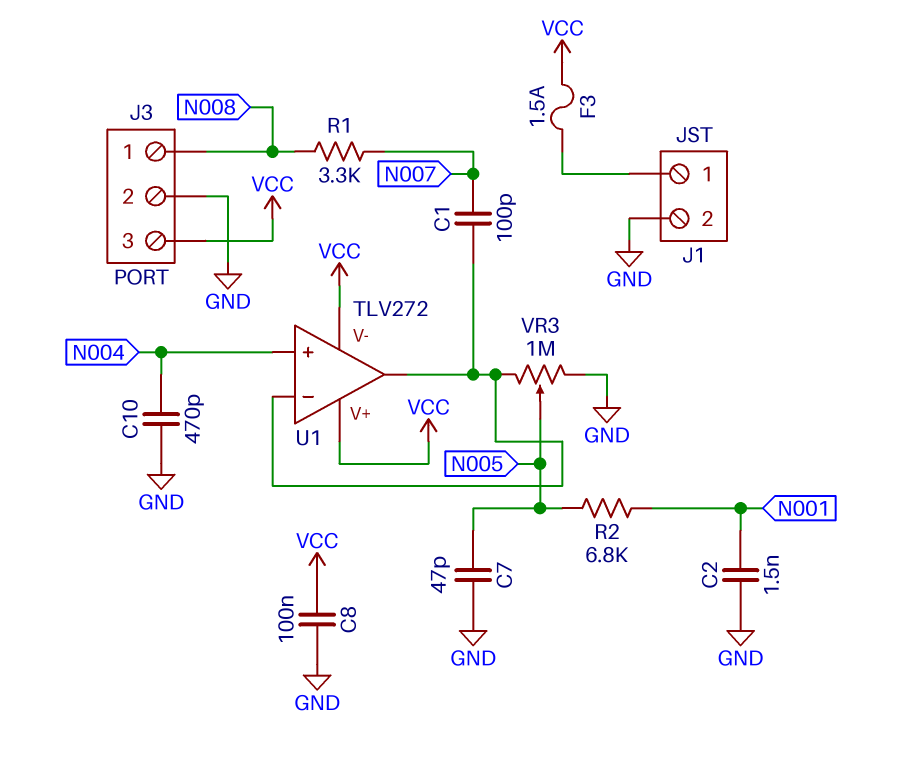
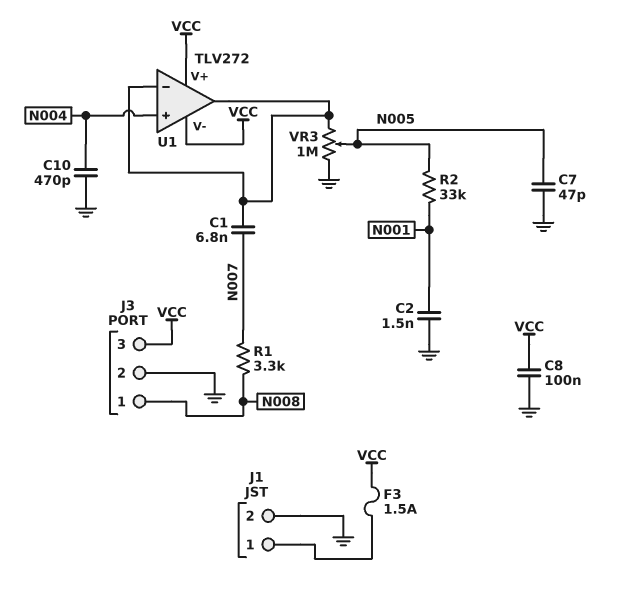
C1: 100pF (N007, U1/in-) -> 6.8nF (N007, U1/in-)
R2: 6.8k (N001, N005) -> 33k (N001, N005)

